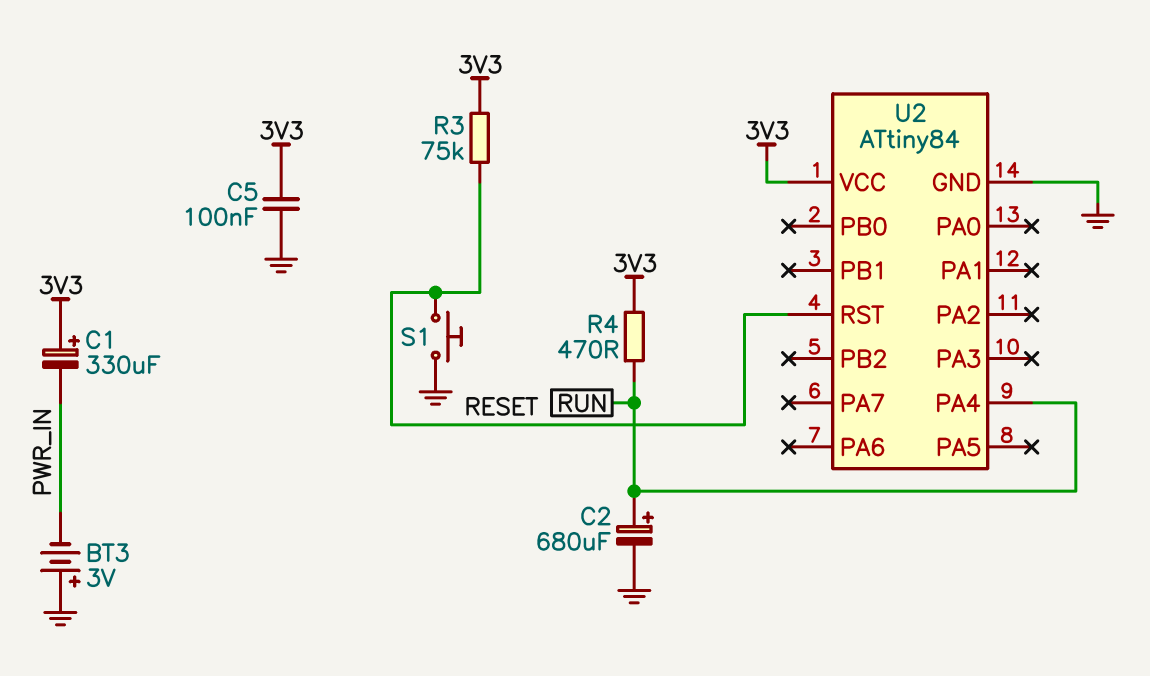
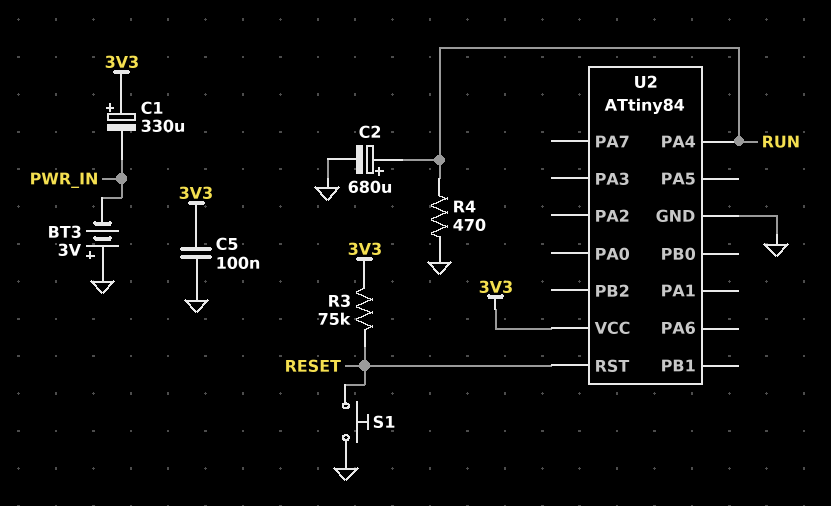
R4: 470 (3V3, RUN) -> 470 (GND, RUN)

